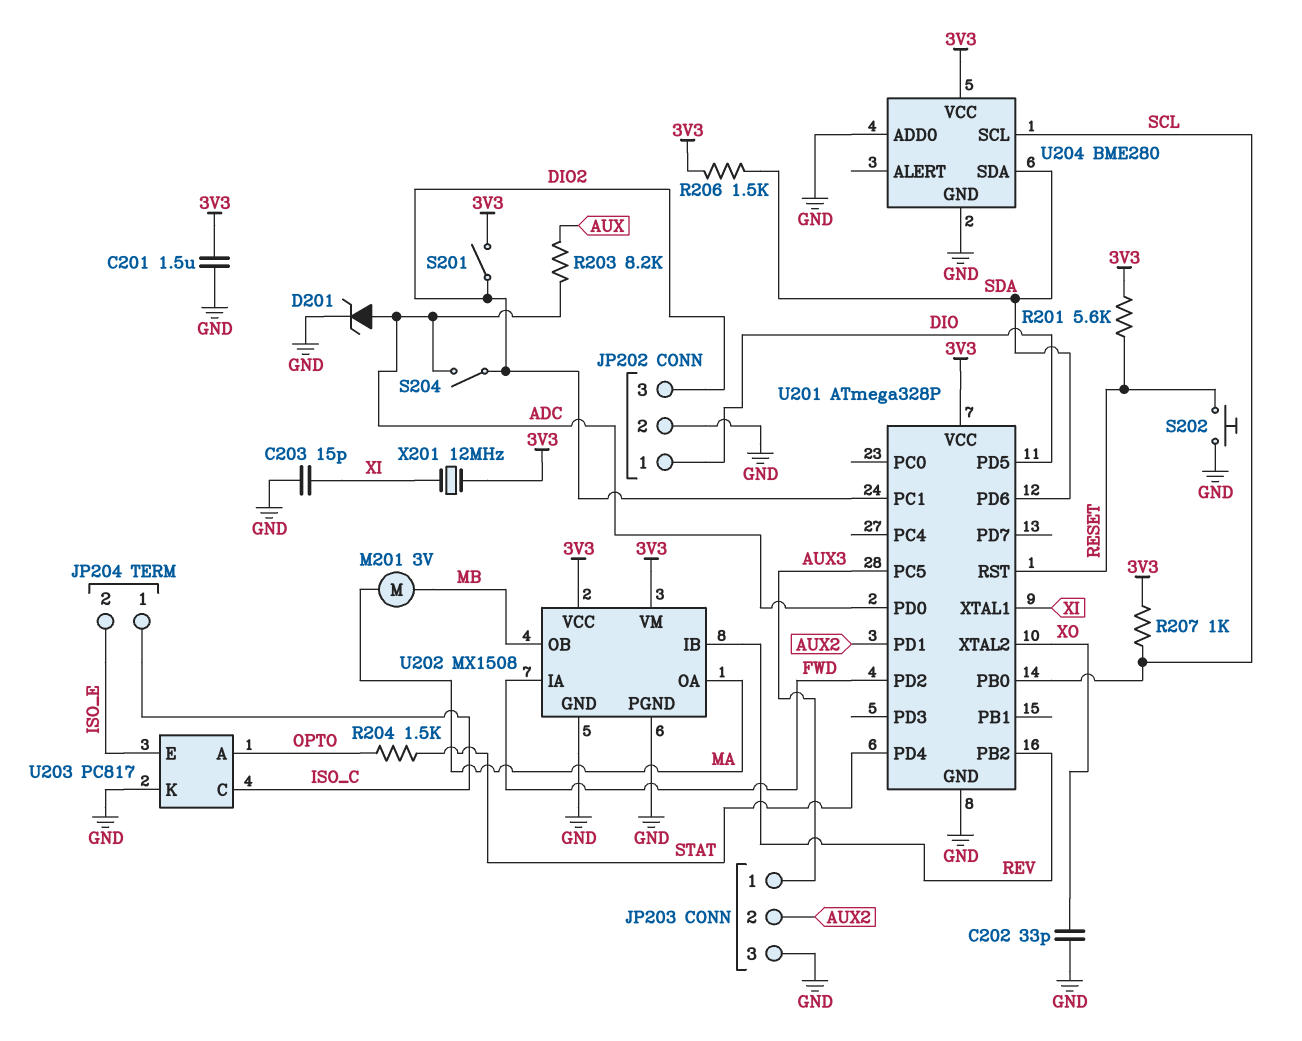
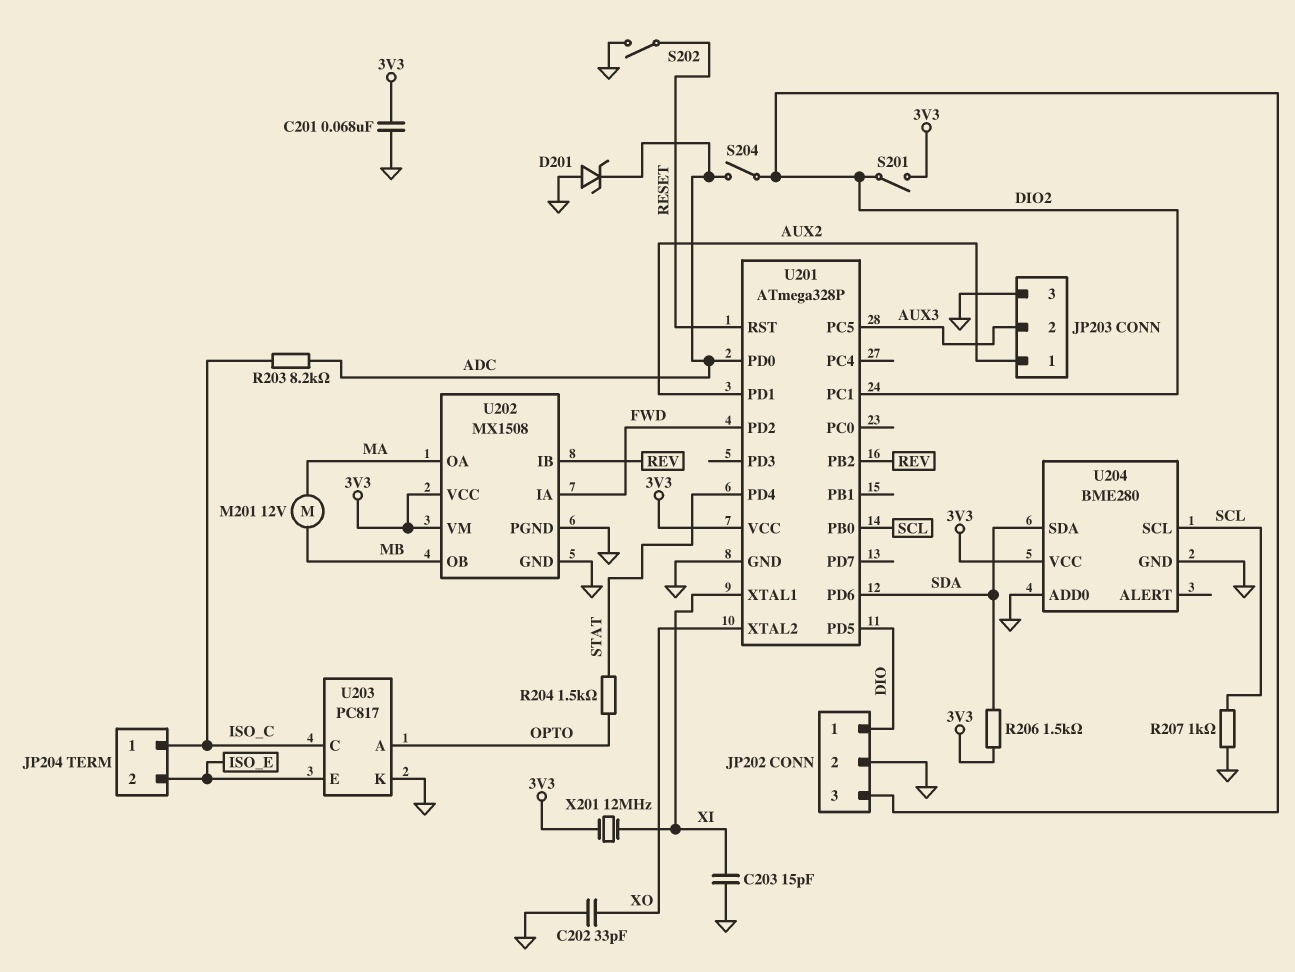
C201: 1.5uF (3V3, GND) -> 68nF (3V3, GND)
D201: zener (A ADC, K GND) -> zener (A GND, K ADC)
JP203 pin 1: AUX3 -> AUX2
JP203 pin 2: AUX2 -> AUX3
M201: motor 3V (MA, MB) -> motor 12V (MA, MB)
R201: 5.6k (3V3, RESET) -> none
R203: 8.2k (ADC, AUX) -> 8.2k (ADC, ISO_C)
R207: 1k (3V3, SCL) -> 1k (GND, SCL)
S202: button (GND, RESET) -> switch (GND, RESET)

